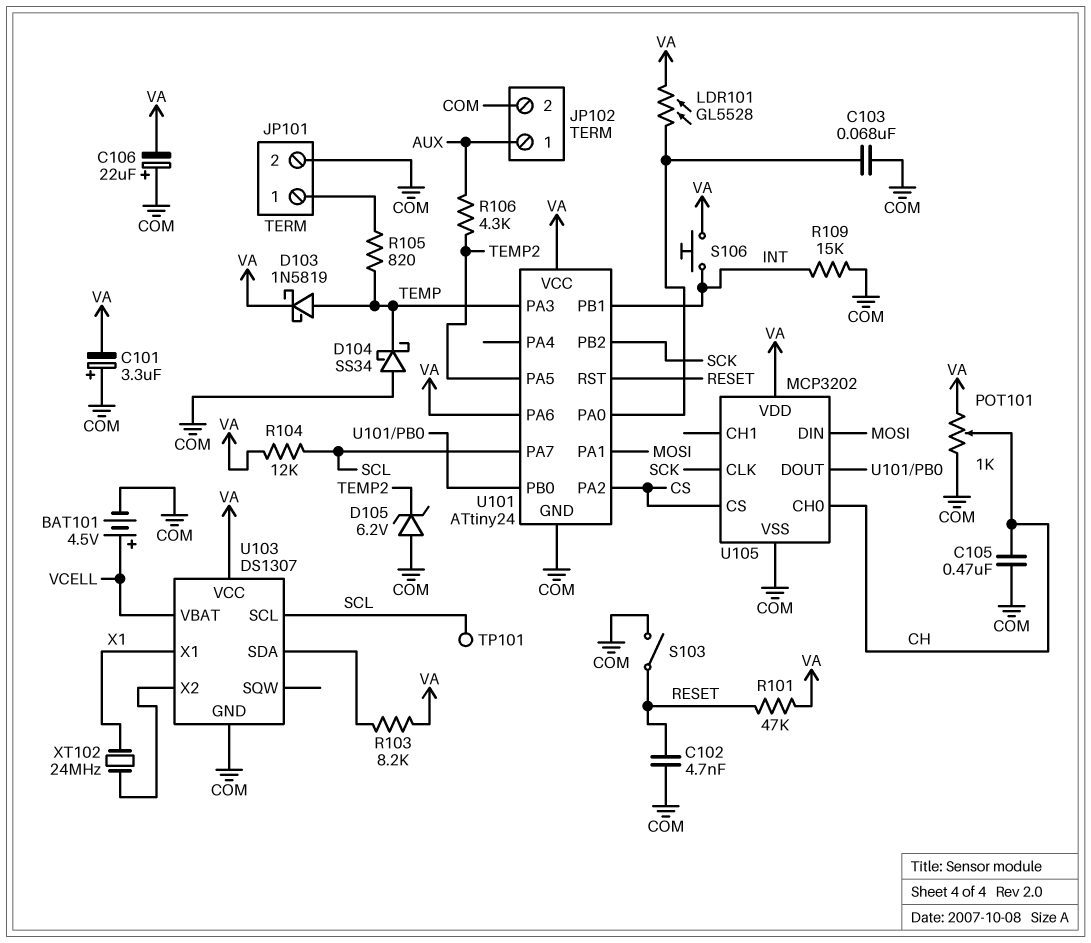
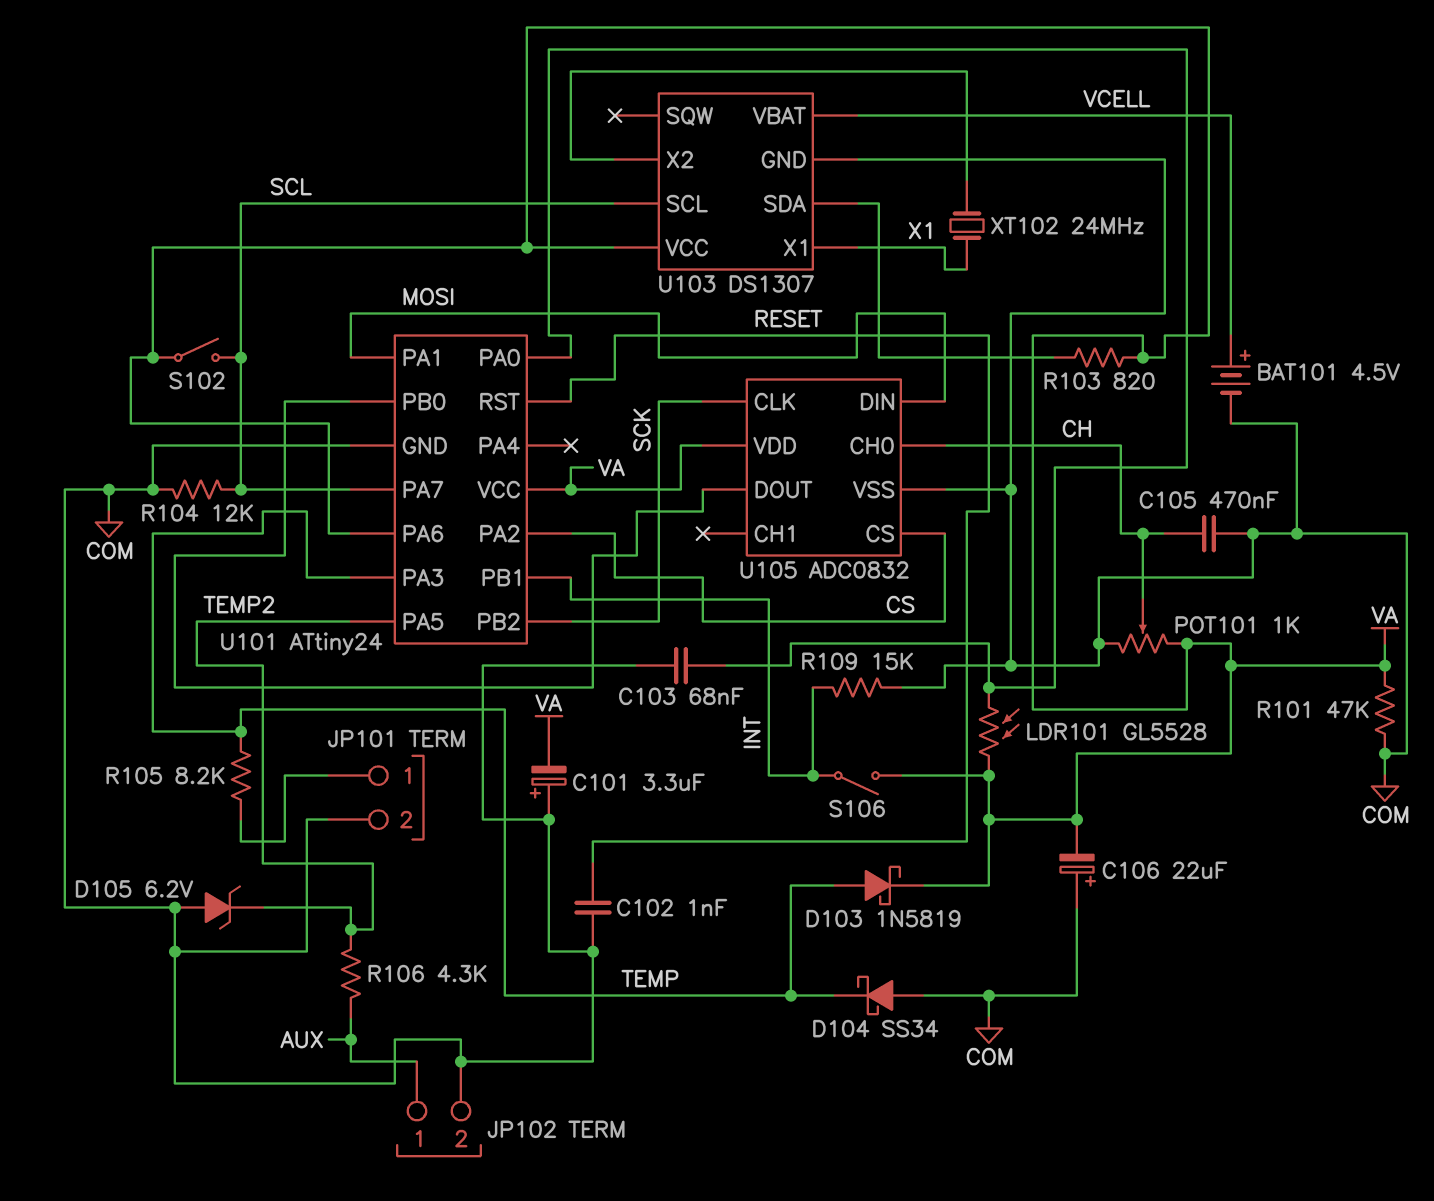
C102: 4.7nF (COM, RESET) -> 1nF (COM, RESET)
R101: 47k (RESET, VA) -> 47k (COM, VA)
R103: 8.2k (U103/SDA, VA) -> 820 (U103/SDA, VA)
R104: 12k (SCL, VA) -> 12k (COM, SCL)
R105: 820 (JP101/1, TEMP) -> 8.2k (JP101/1, TEMP)
S102: none -> switch (SCL, VA)
S103: switch (COM, RESET) -> none
S106: button (INT, VA) -> switch (INT, VA)
TP101: test point (SCL) -> none
U105: MCP3202 -> ADC0832

